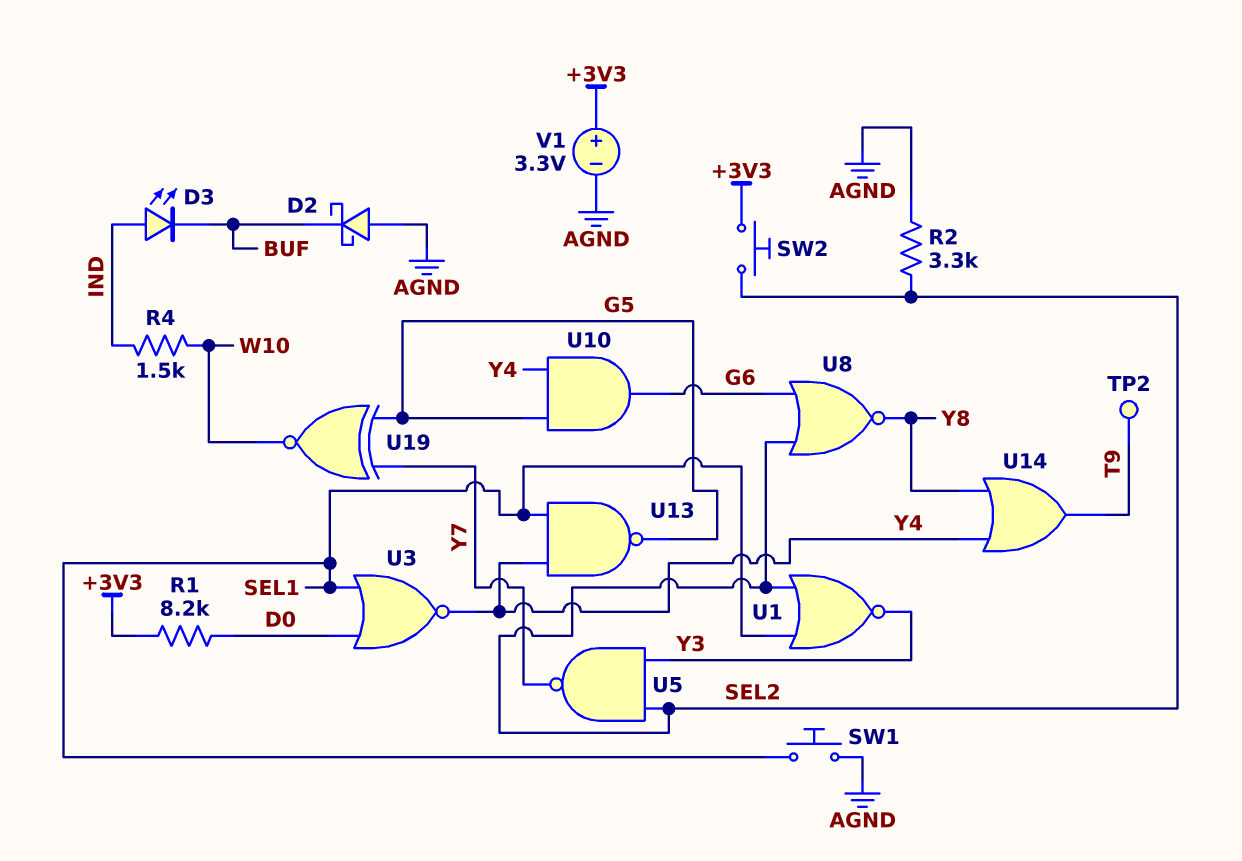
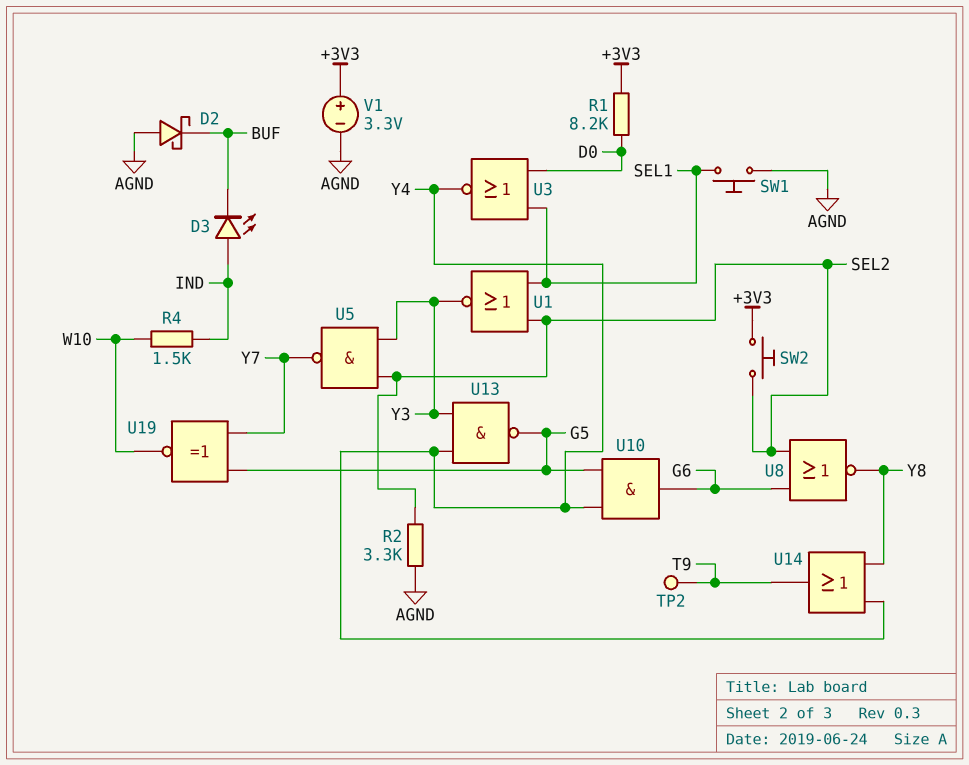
U13: NAND (in SEL1, in Y4, out G5) -> NAND (in Y3, in Y4, out G5)

